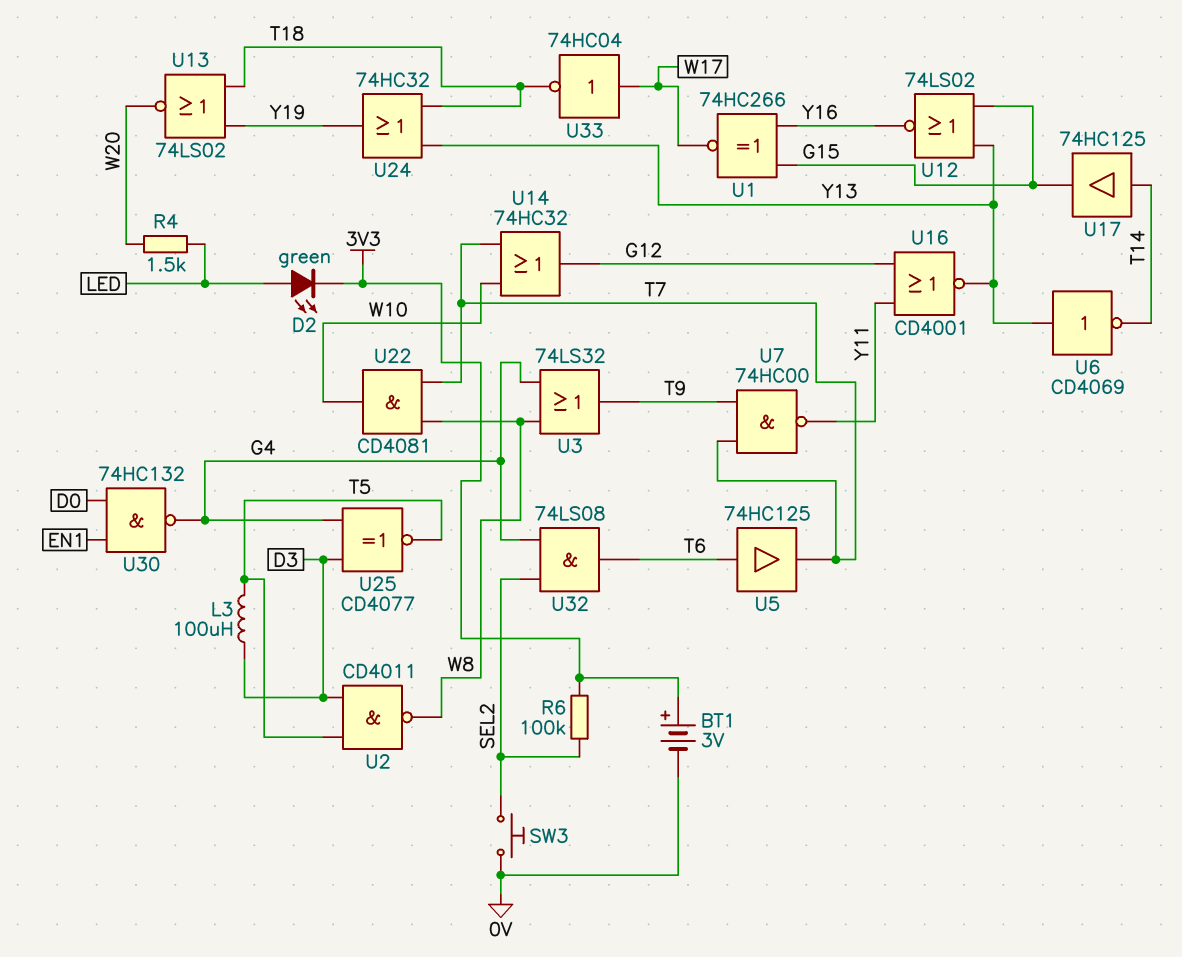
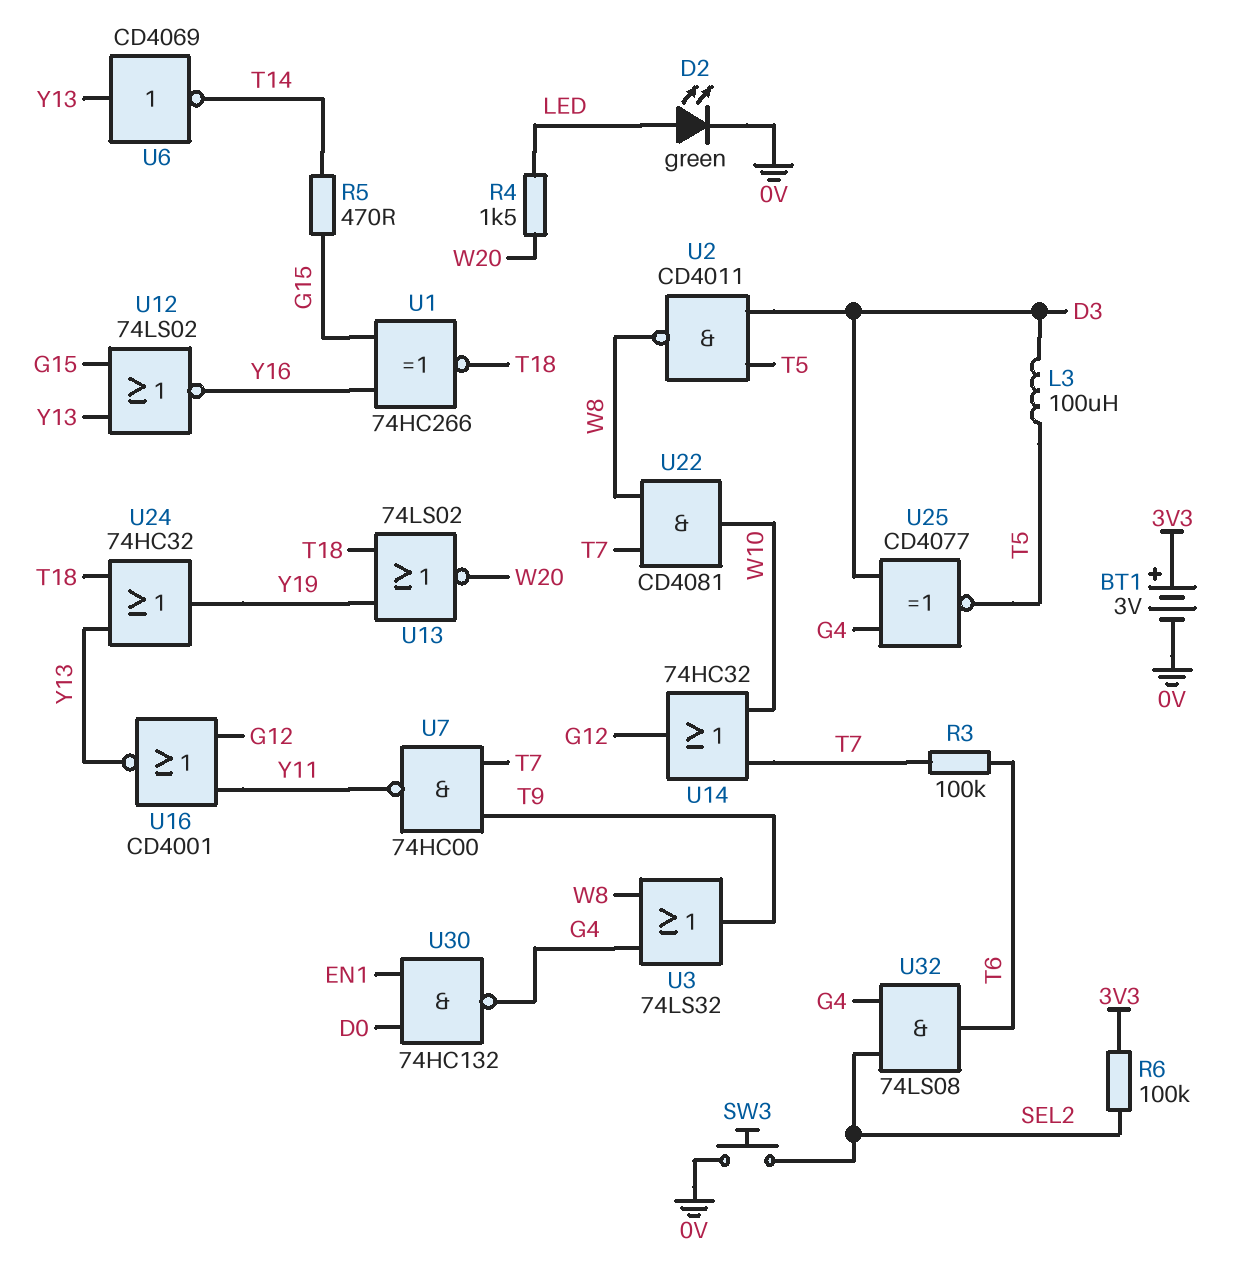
D2: LED green (A LED, K 3V3) -> LED green (A LED, K 0V)
R3: none -> 100k (T6, T7)
R5: none -> 470 (G15, T14)
U1: XNOR 74HC266 (in G15, in Y16, out W17) -> XNOR 74HC266 (in G15, in Y16, out T18)
U5: buffer 74HC125 (in T6, out T7) -> none
U17: buffer 74HC125 (in T14, out G15) -> none
U33: NOT 74HC04 (in W17, out T18) -> none

